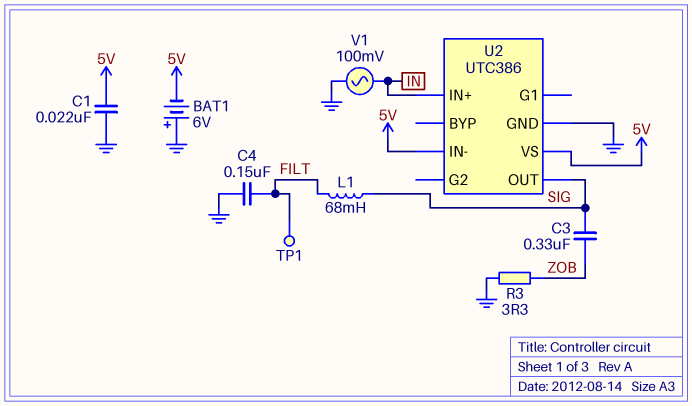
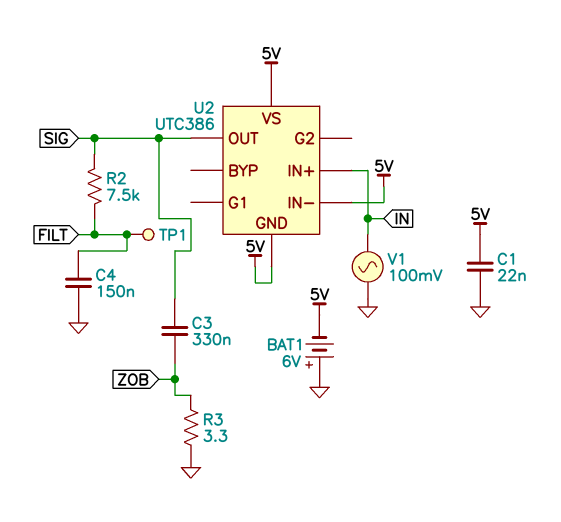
L1: 68mH (FILT, SIG) -> none
R2: none -> 7.5k (FILT, SIG)
U2 pin GND: GND -> 5V

